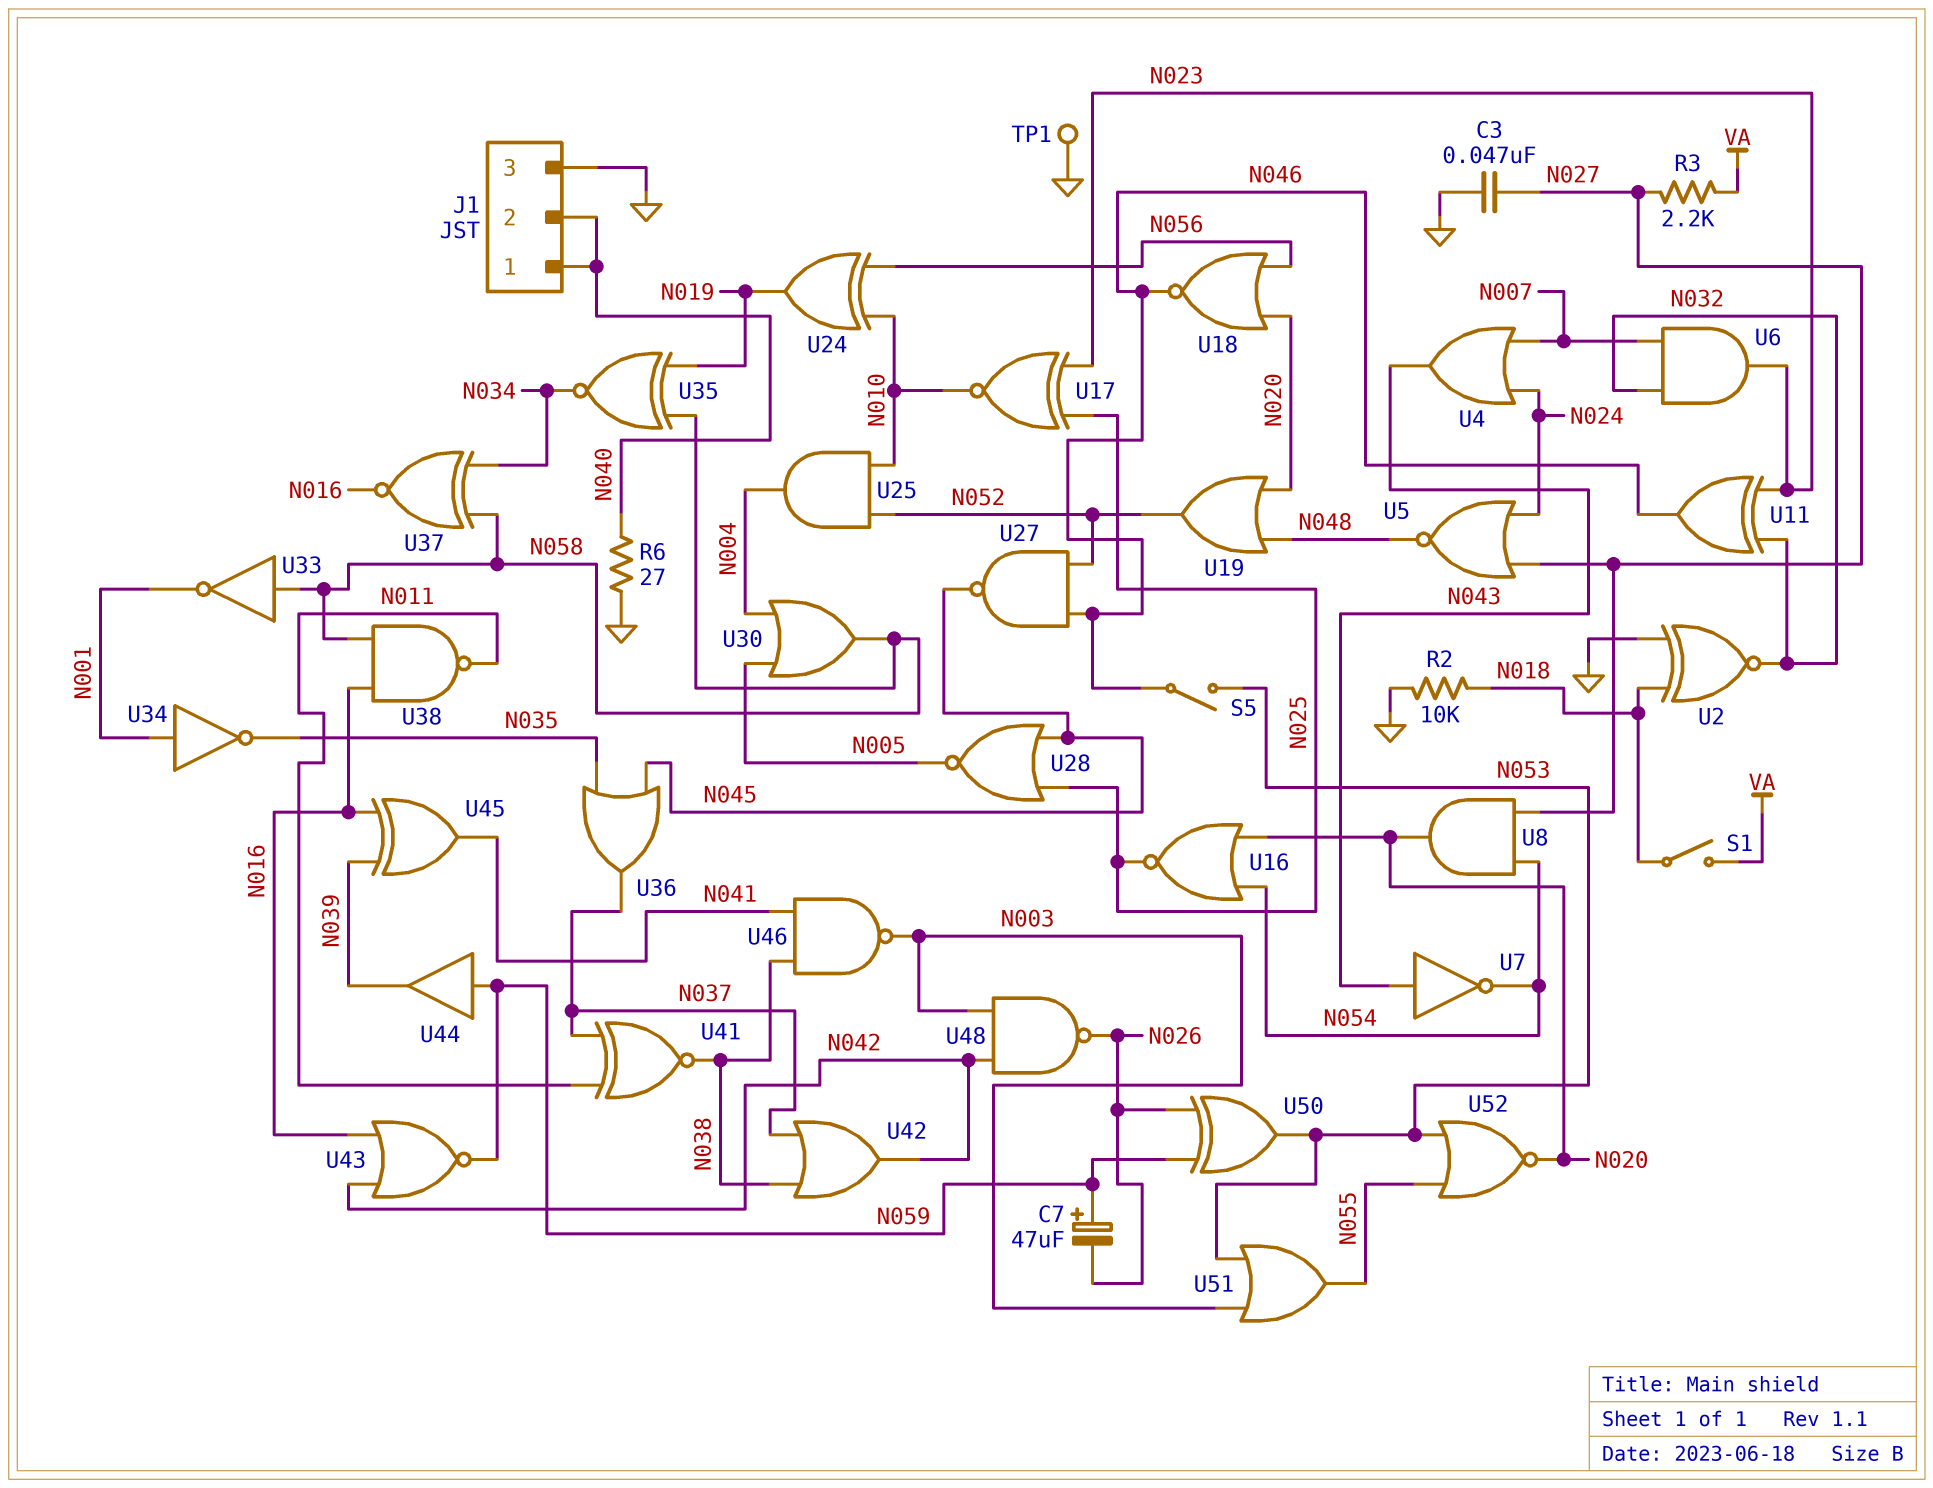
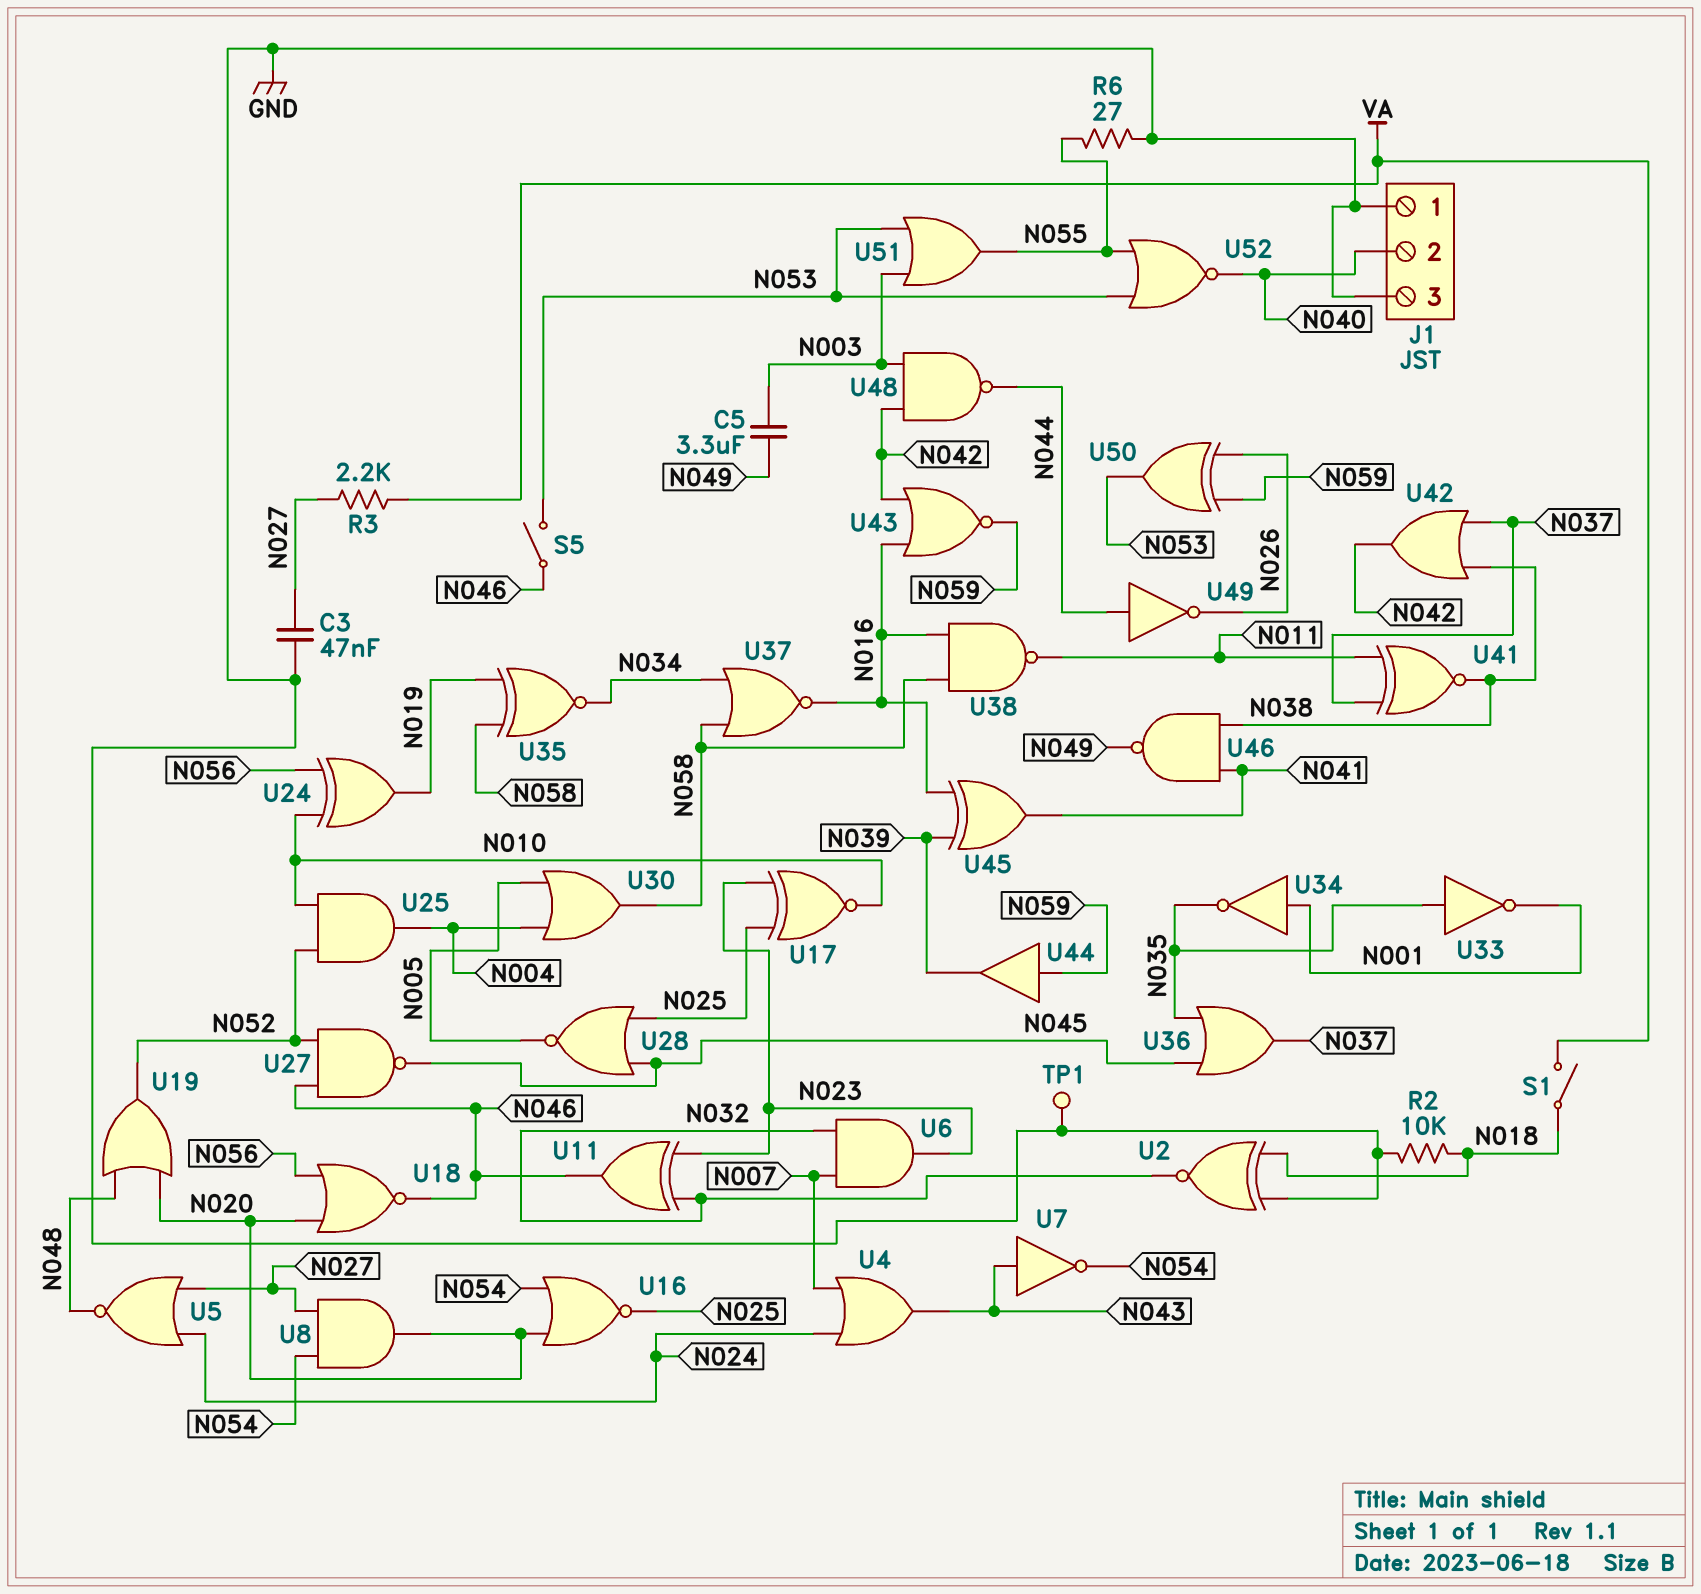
C5: none -> 3.3uF (N003, N049)
C7: 47uF (plus N059, minus N026) -> none
J1 pin 1: N040 -> GND
R6: 27 (GND, N040) -> 27 (GND, N055)
U33: NOT (in N058, out N001) -> NOT (in N035, out N001)
U37: XNOR (in N034, in N058, out N016) -> NOR (in N034, in N058, out N016)
U46: NAND (in N038, in N041, out N003) -> NAND (in N038, in N041, out N049)
U48: NAND (in N003, in N042, out N026) -> NAND (in N003, in N042, out N044)
U49: none -> NOT (in N044, out N026)
U52: NOR (in N053, in N055, out N020) -> NOR (in N053, in N055, out N040)

